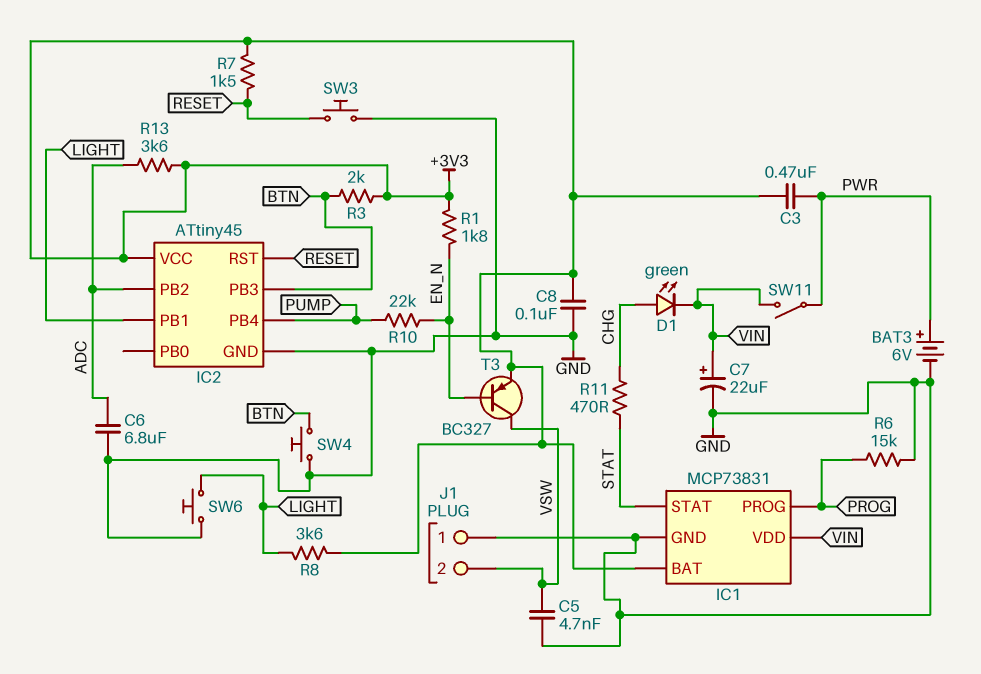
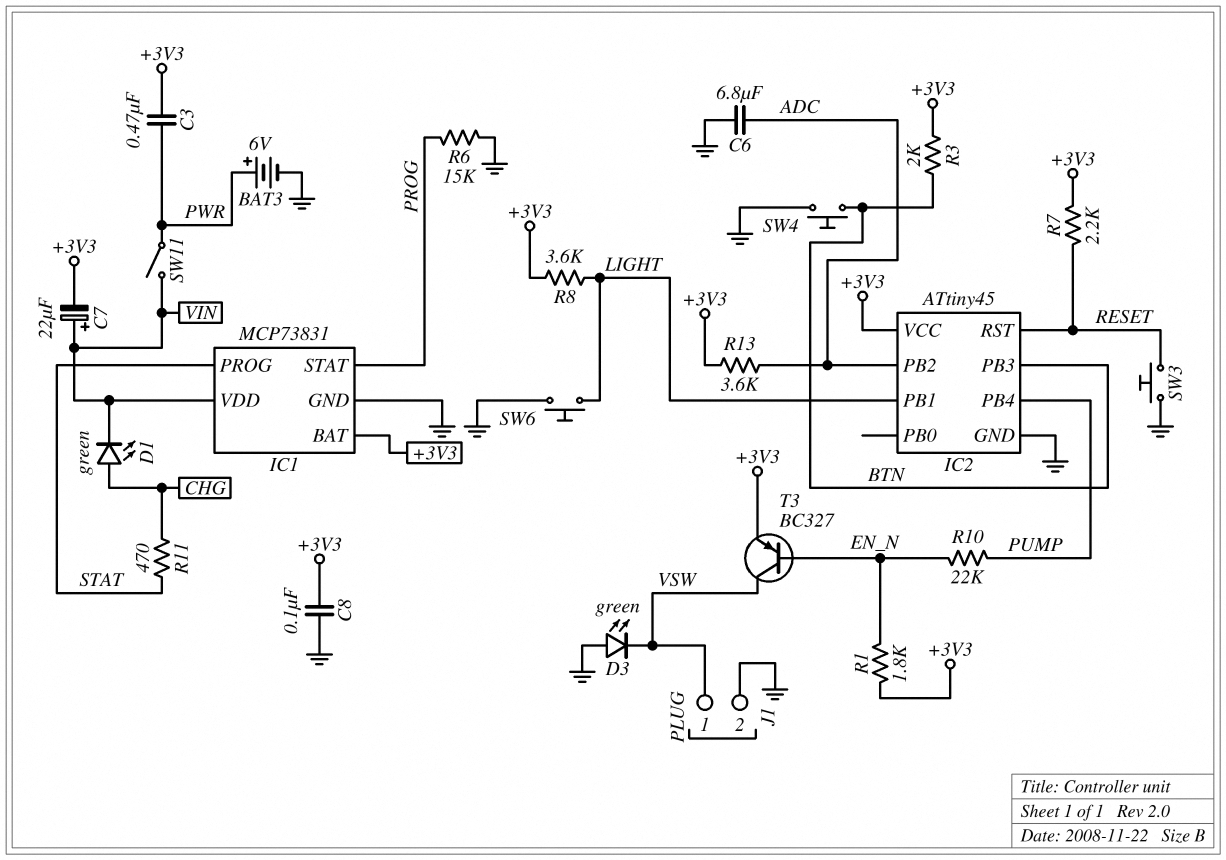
C5: 4.7nF (GND, VSW) -> none
C7: 22uF (plus VIN, minus GND) -> 22uF (plus VIN, minus +3V3)
D3: none -> LED green (A GND, K VSW)
IC1 pin PROG: PROG -> STAT
IC1 pin STAT: STAT -> PROG
J1 pin 1: GND -> VSW
J1 pin 2: VSW -> GND
R7: 1.5k (+3V3, RESET) -> 2.2k (+3V3, RESET)

